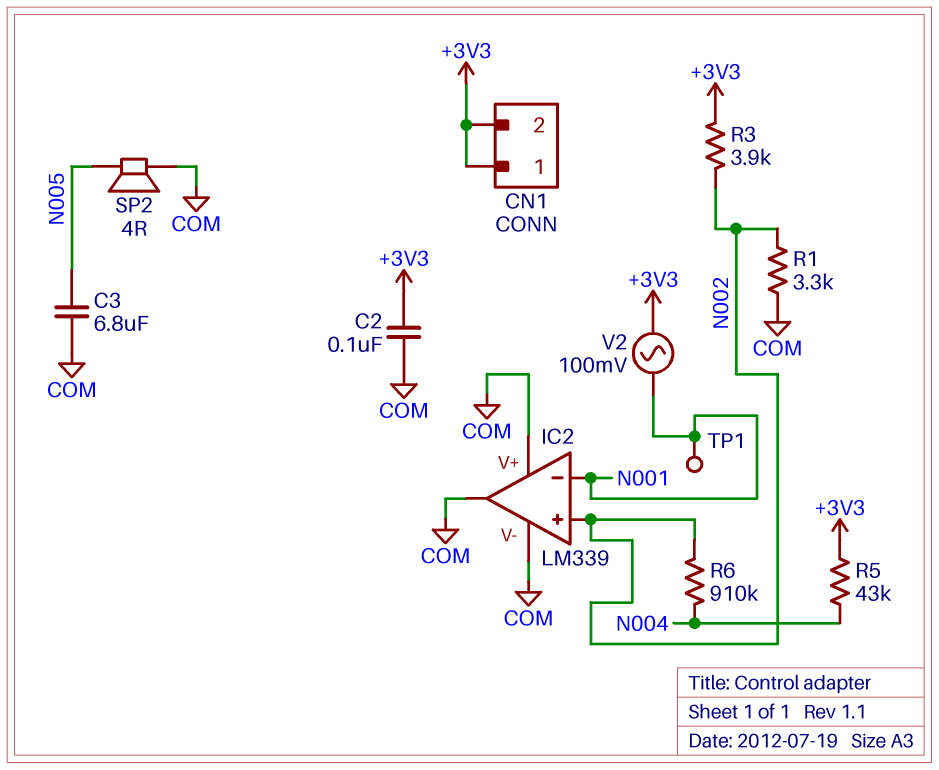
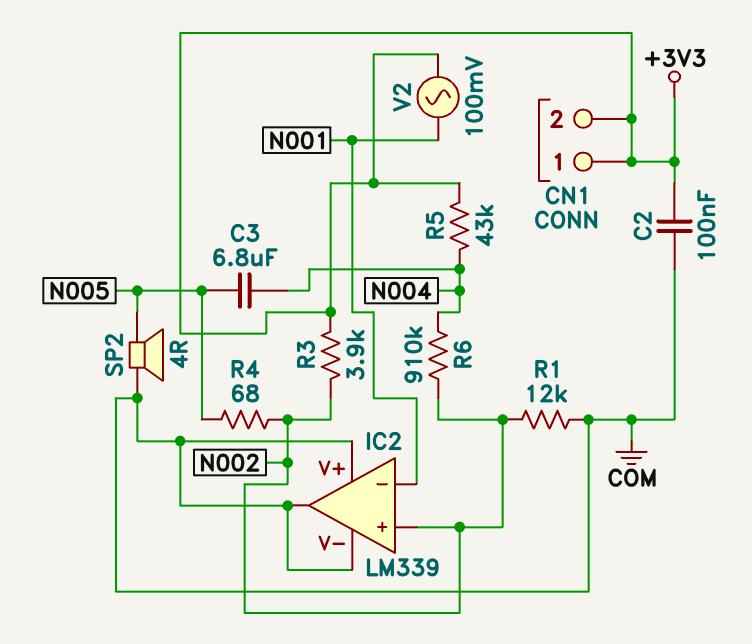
C3: 6.8uF (COM, N005) -> 6.8uF (N004, N005)
R1: 3.3k (COM, N002) -> 12k (COM, N002)
R4: none -> 68 (N002, N005)
TP1: test point (N001) -> none

